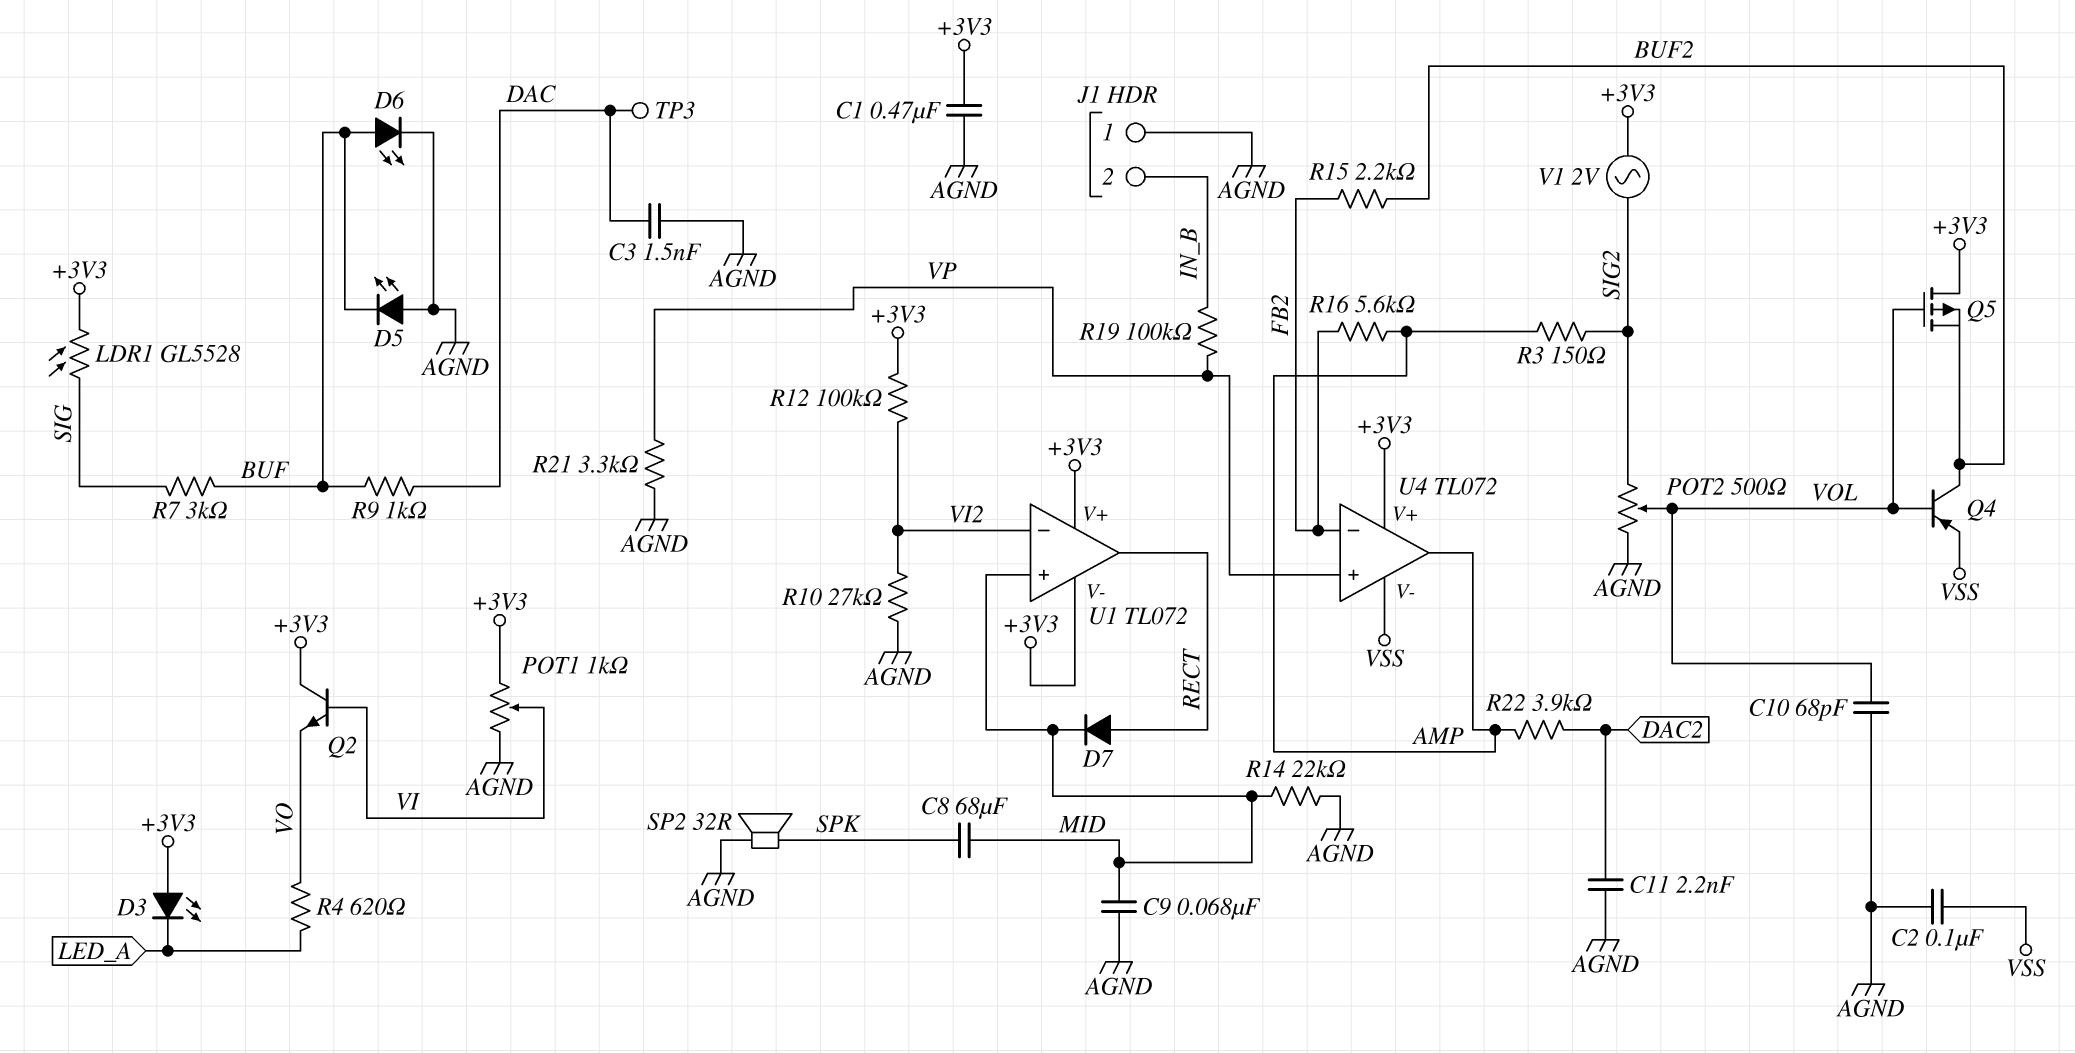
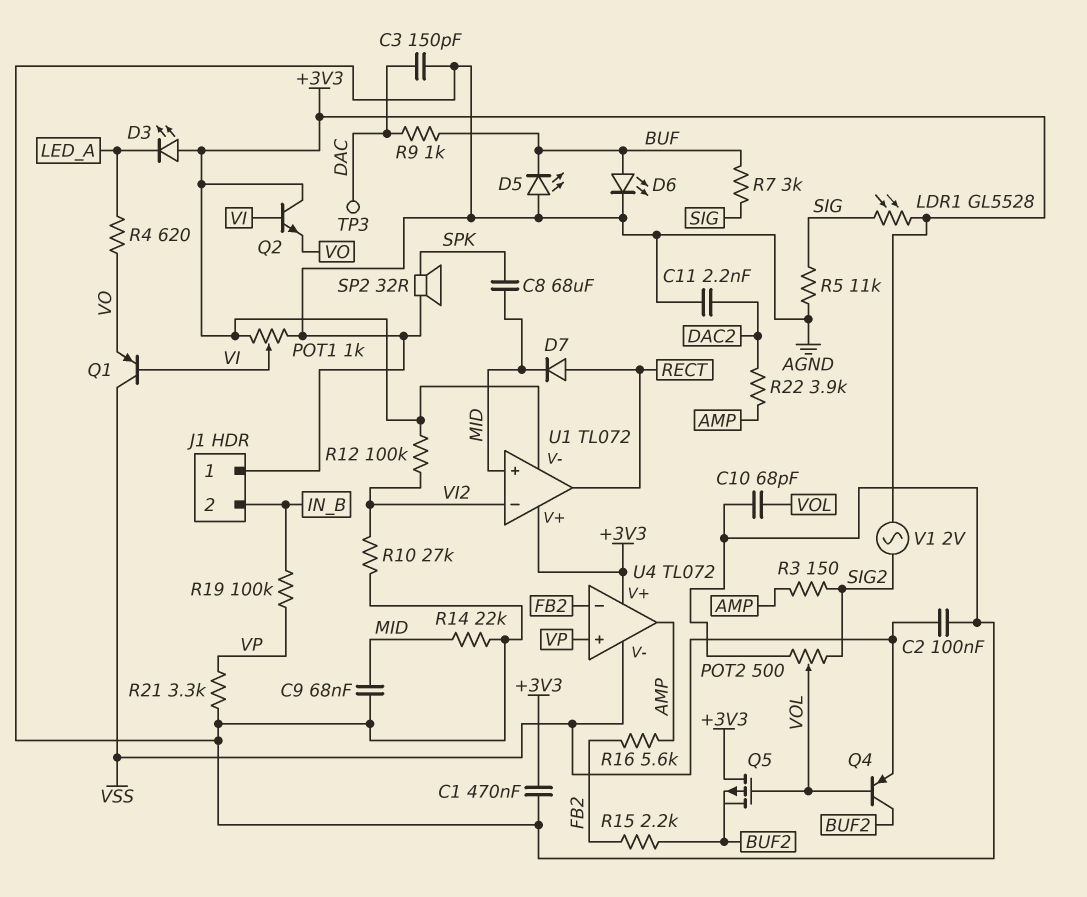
C3: 1.5nF (AGND, DAC) -> 150pF (AGND, DAC)
Q1: none -> PNP (B VI, C VSS, E VO)
R5: none -> 11k (AGND, SIG)

